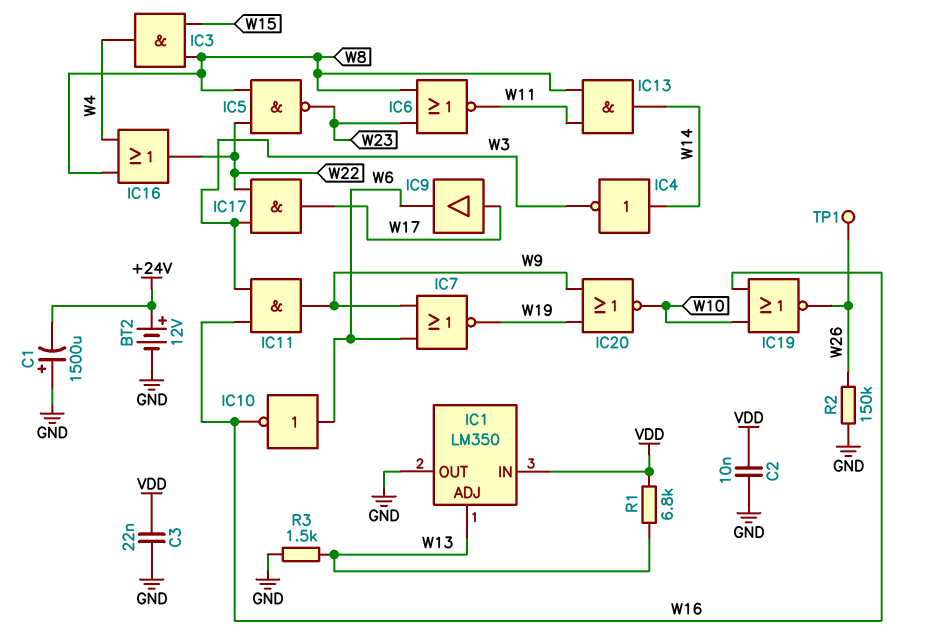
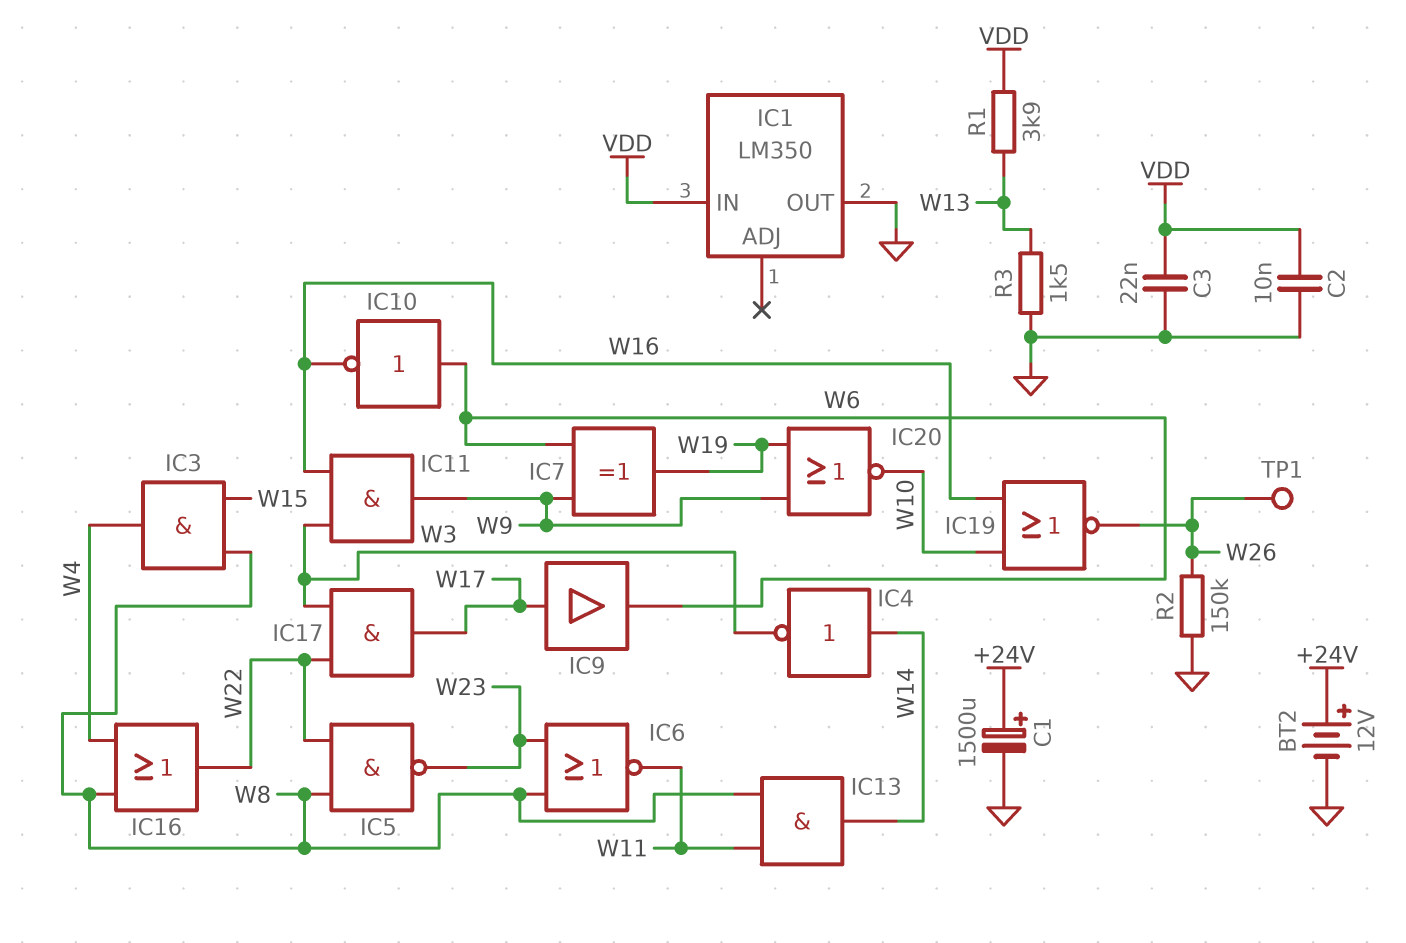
C1: 1500uF (plus GND, minus +24V) -> 1500uF (plus +24V, minus GND)
IC1 pin ADJ: W13 -> none
IC7: NOR (in W6, in W9, out W19) -> XOR (in W6, in W9, out W19)
R1: 6.8k (VDD, W13) -> 3.9k (VDD, W13)

